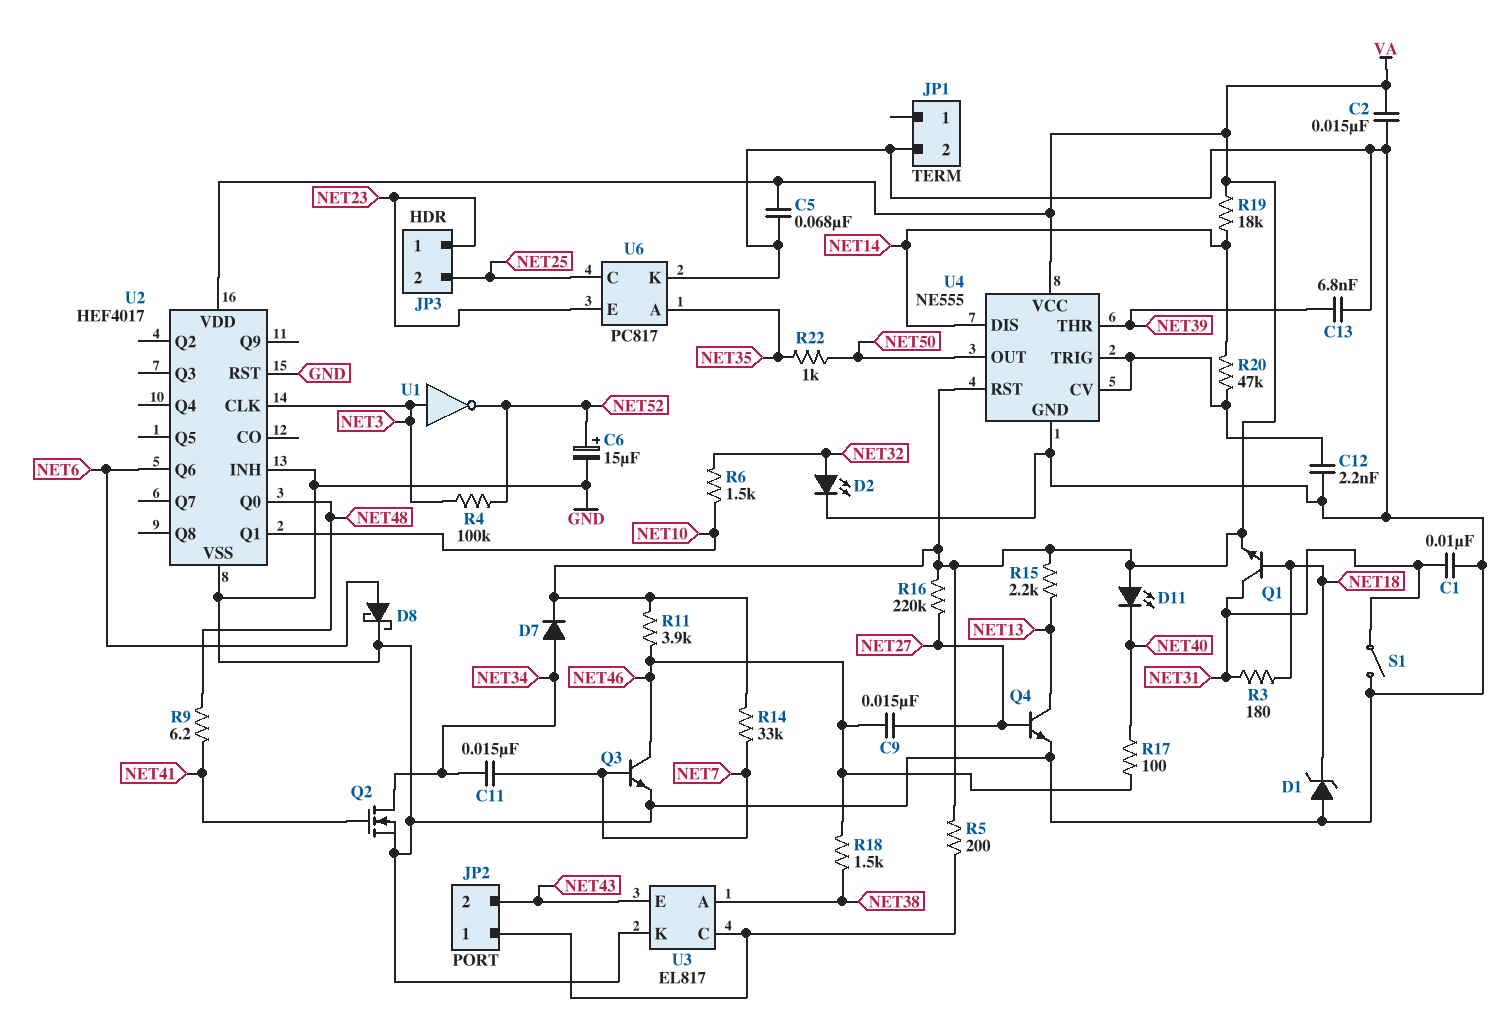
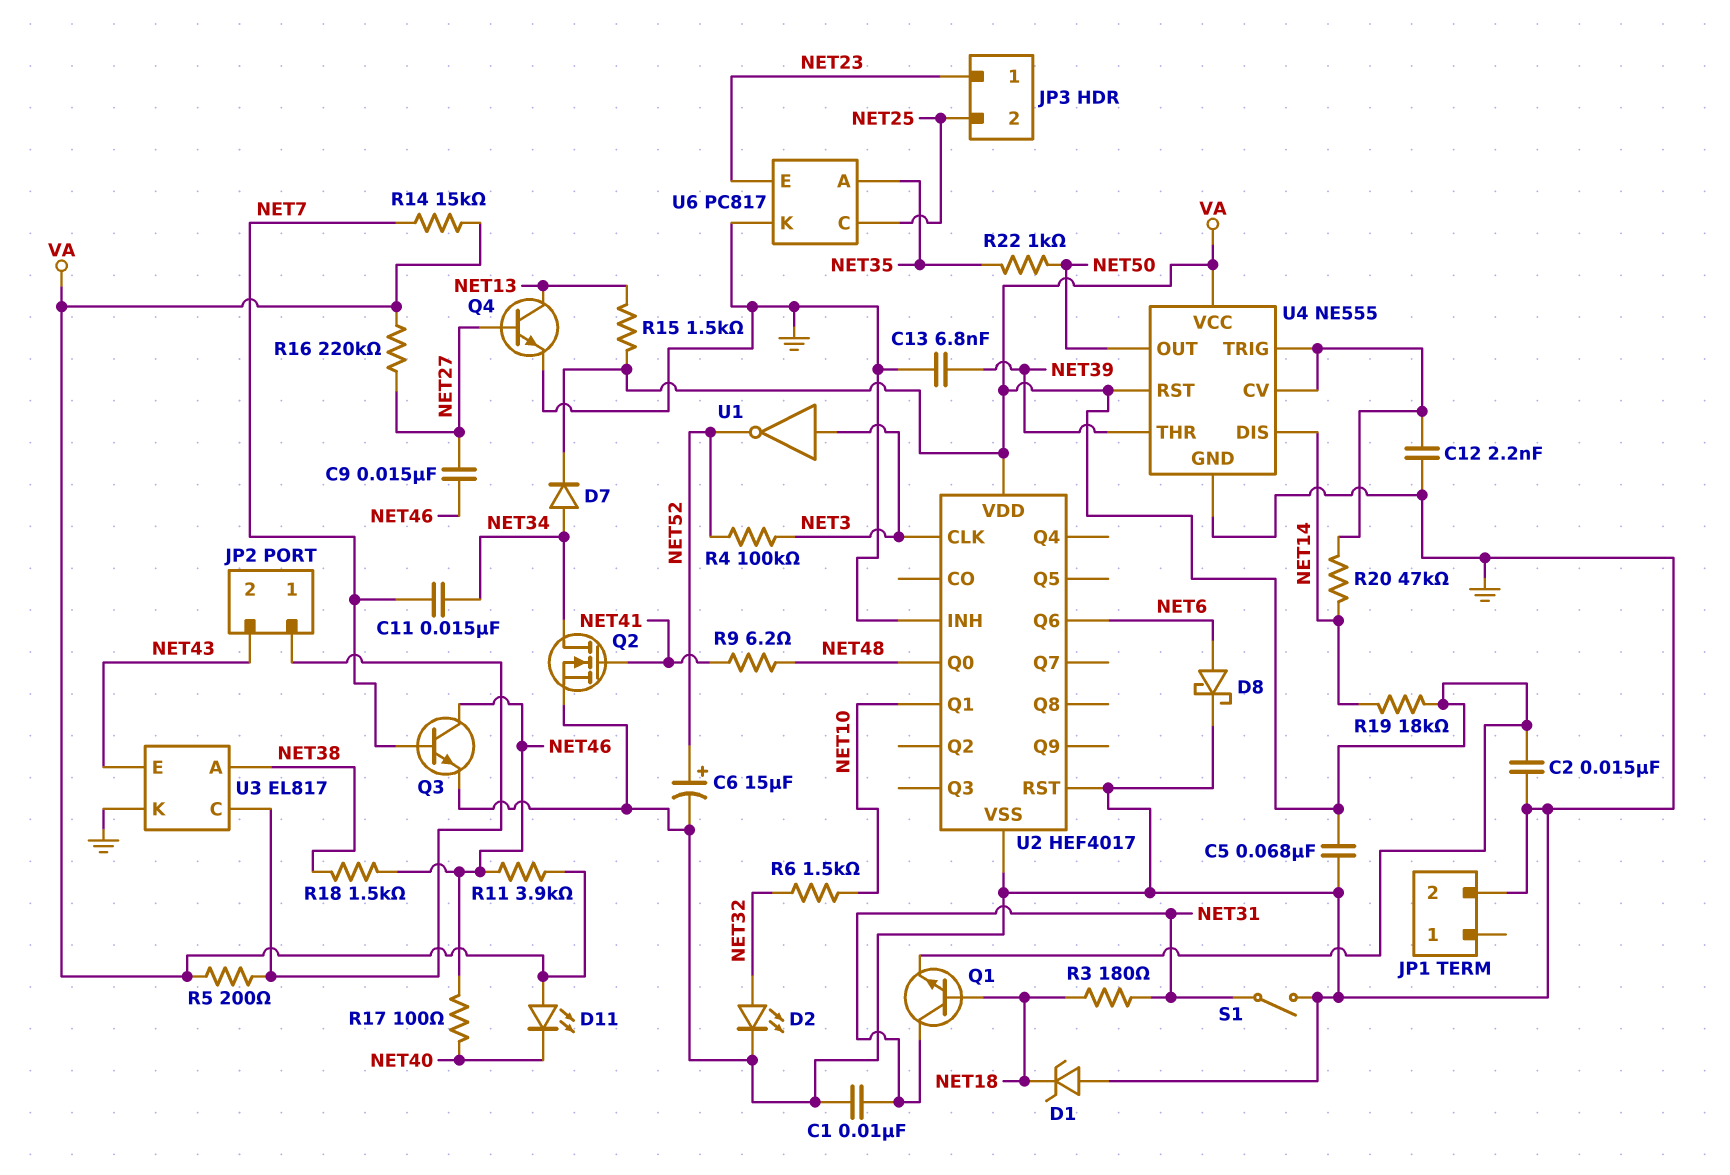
R14: 33k (NET7, VA) -> 15k (NET7, VA)
R15: 2.2k (NET13, VA) -> 1.5k (NET13, VA)

